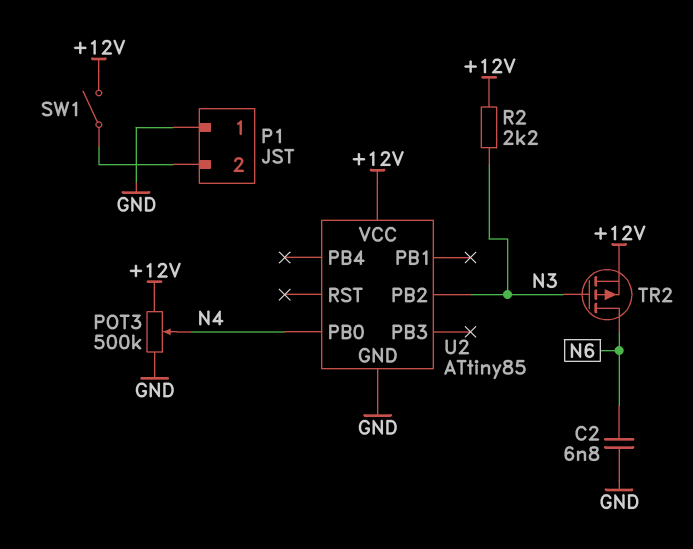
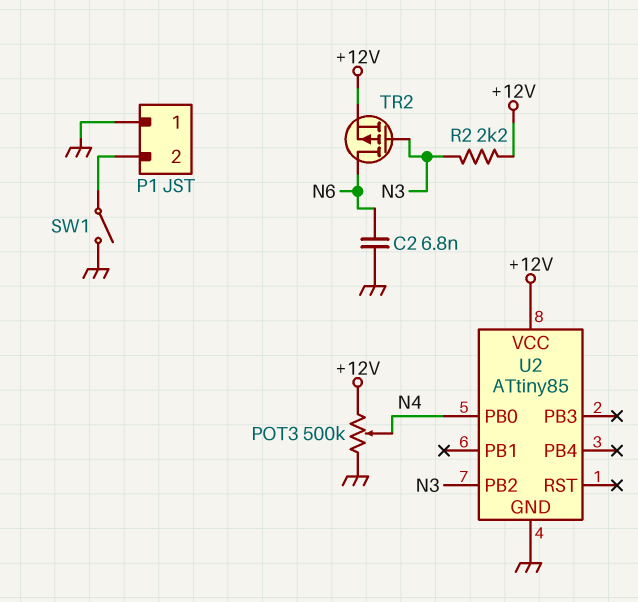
SW1: switch (+12V, P1/2) -> switch (GND, P1/2)

